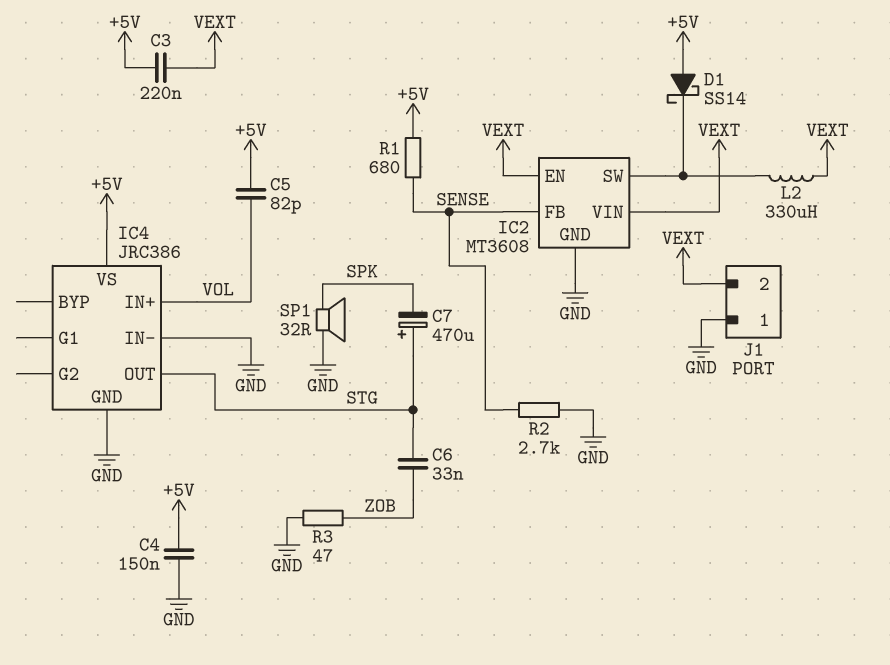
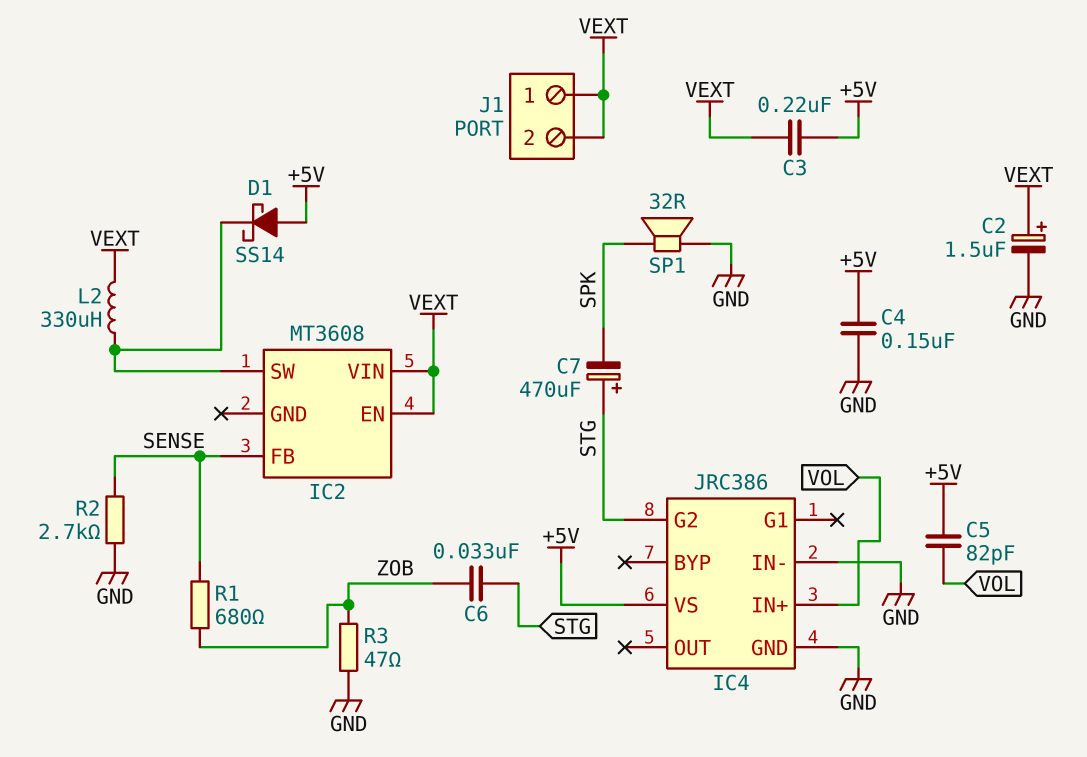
C2: none -> 1.5uF (plus VEXT, minus GND)
IC2 pin GND: GND -> none
IC4 pin G2: none -> STG
IC4 pin OUT: STG -> none
J1 pin 1: GND -> VEXT
R1: 680 (+5V, SENSE) -> 680 (SENSE, ZOB)

